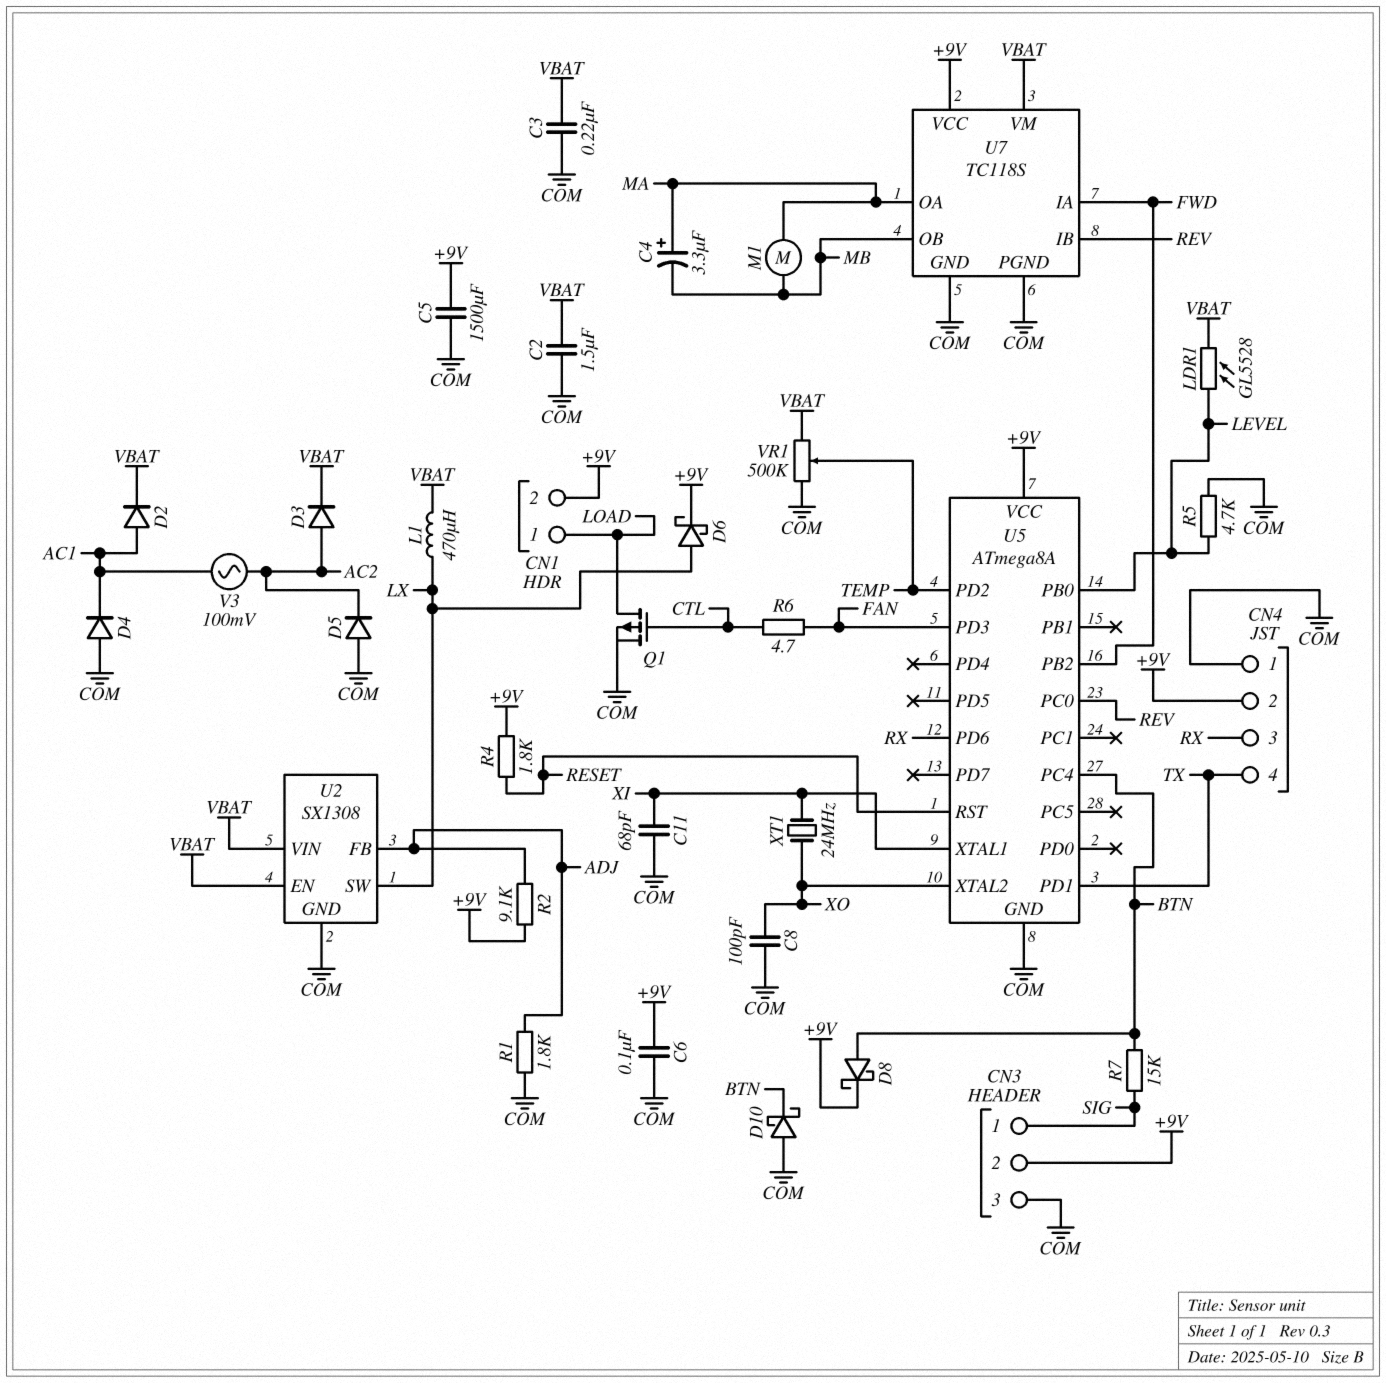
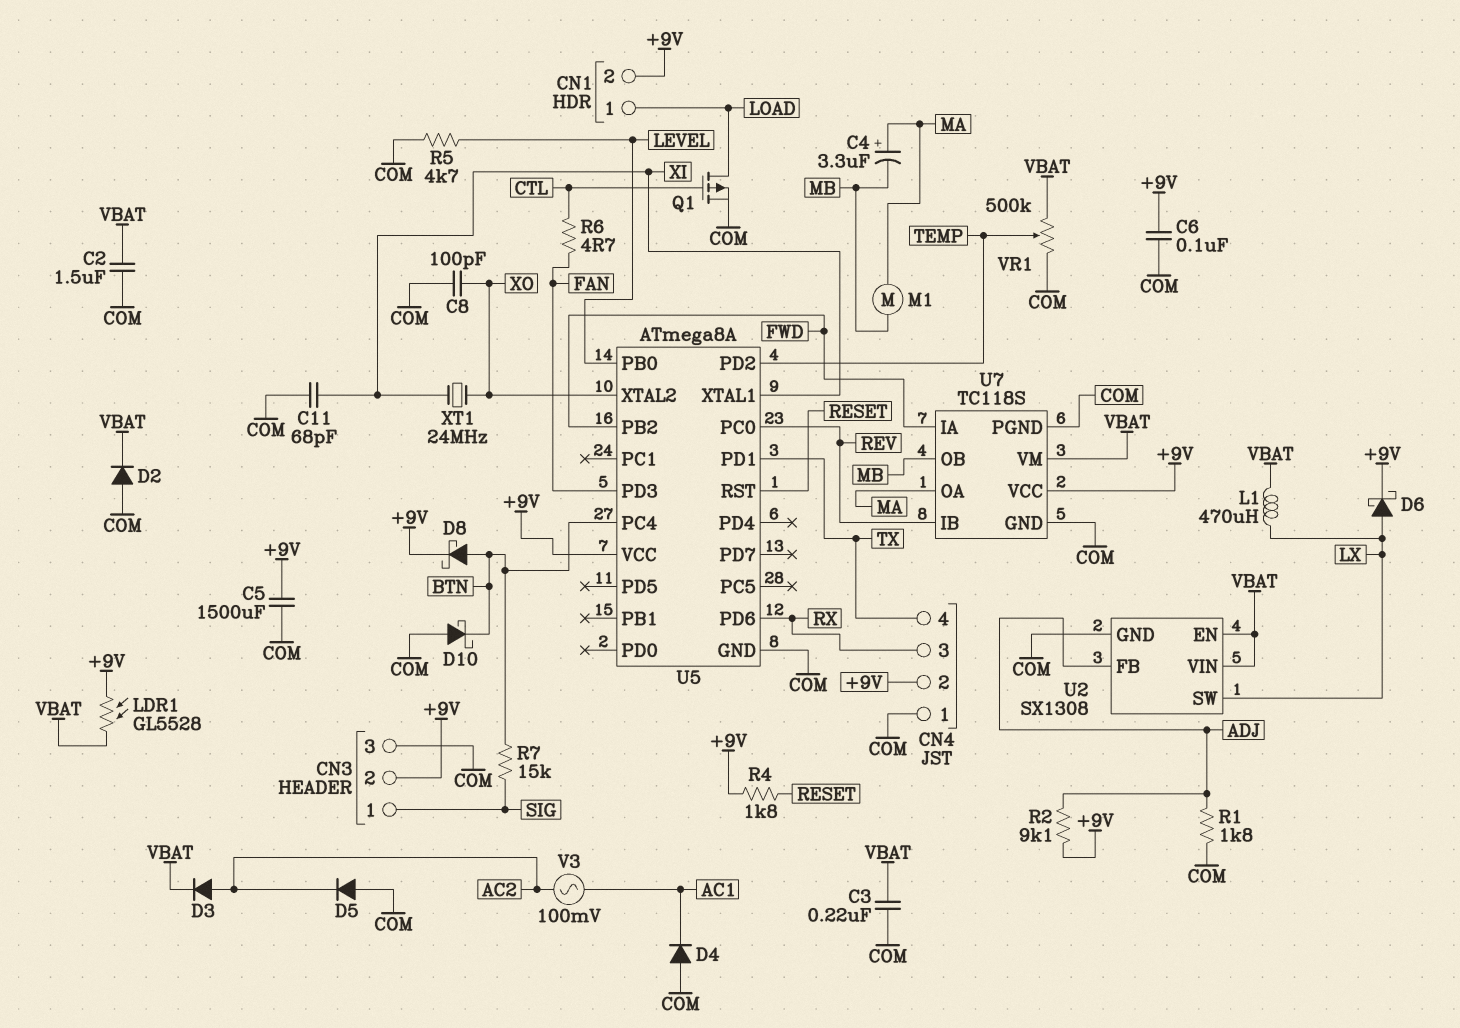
D2: diode (A AC1, K VBAT) -> diode (A COM, K VBAT)
LDR1: GL5528 (LEVEL, VBAT) -> GL5528 (+9V, VBAT)

